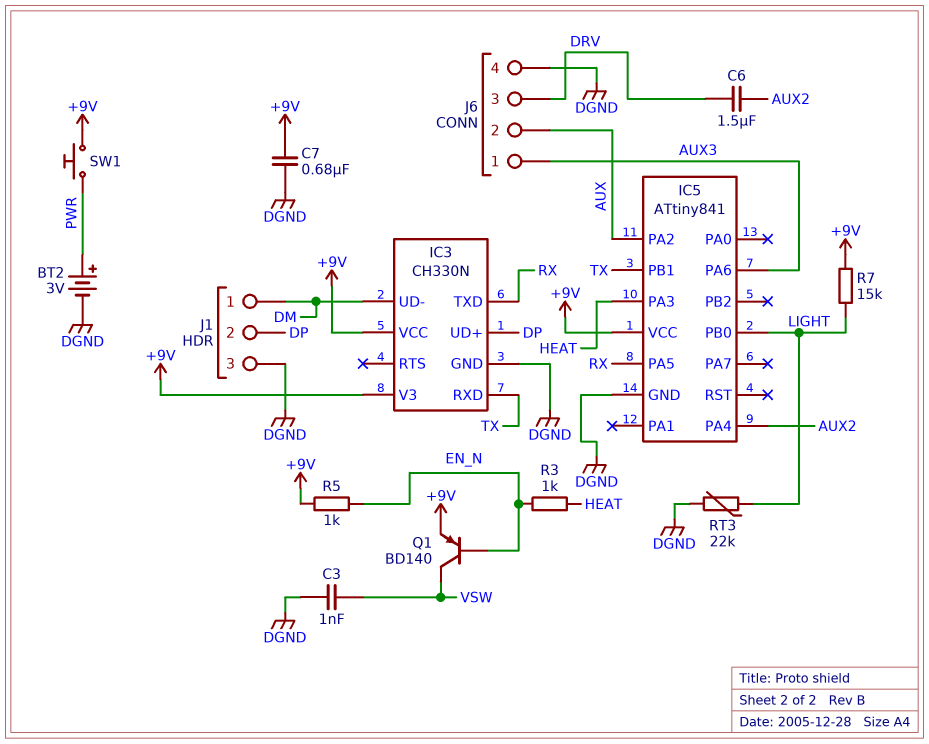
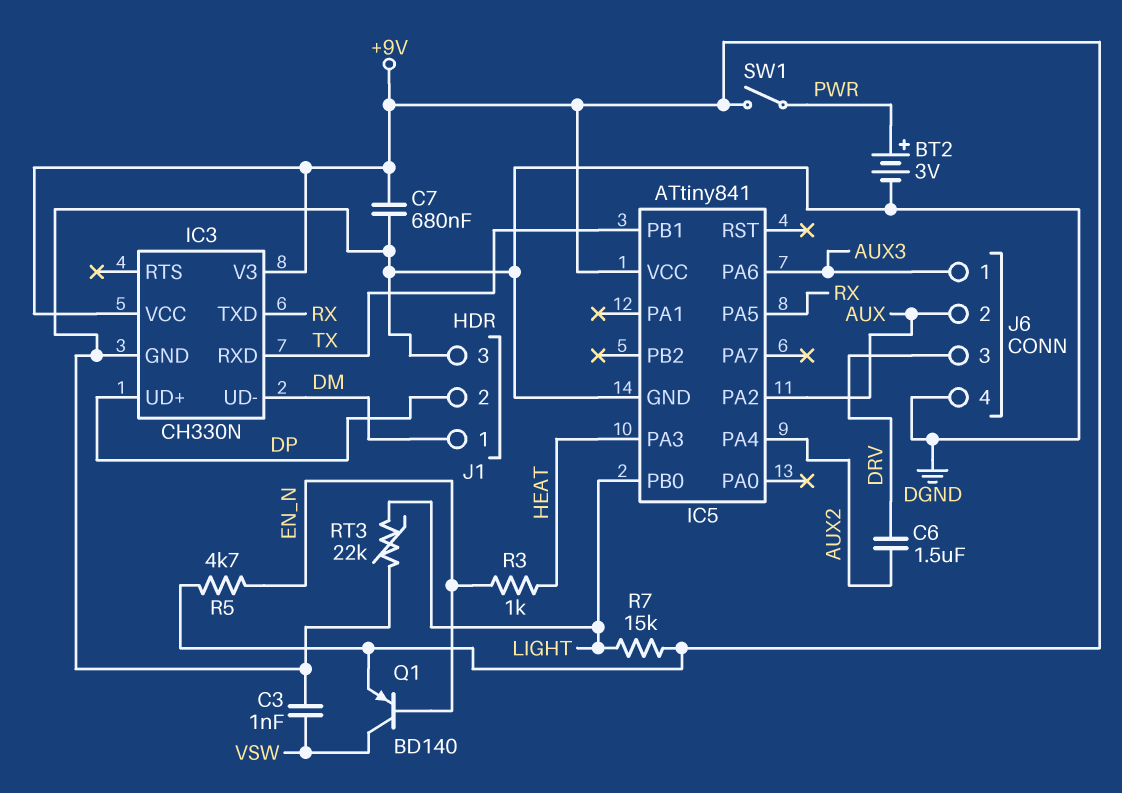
R5: 1k (+9V, EN_N) -> 4.7k (+9V, EN_N)
SW1: button (+9V, PWR) -> switch (+9V, PWR)

